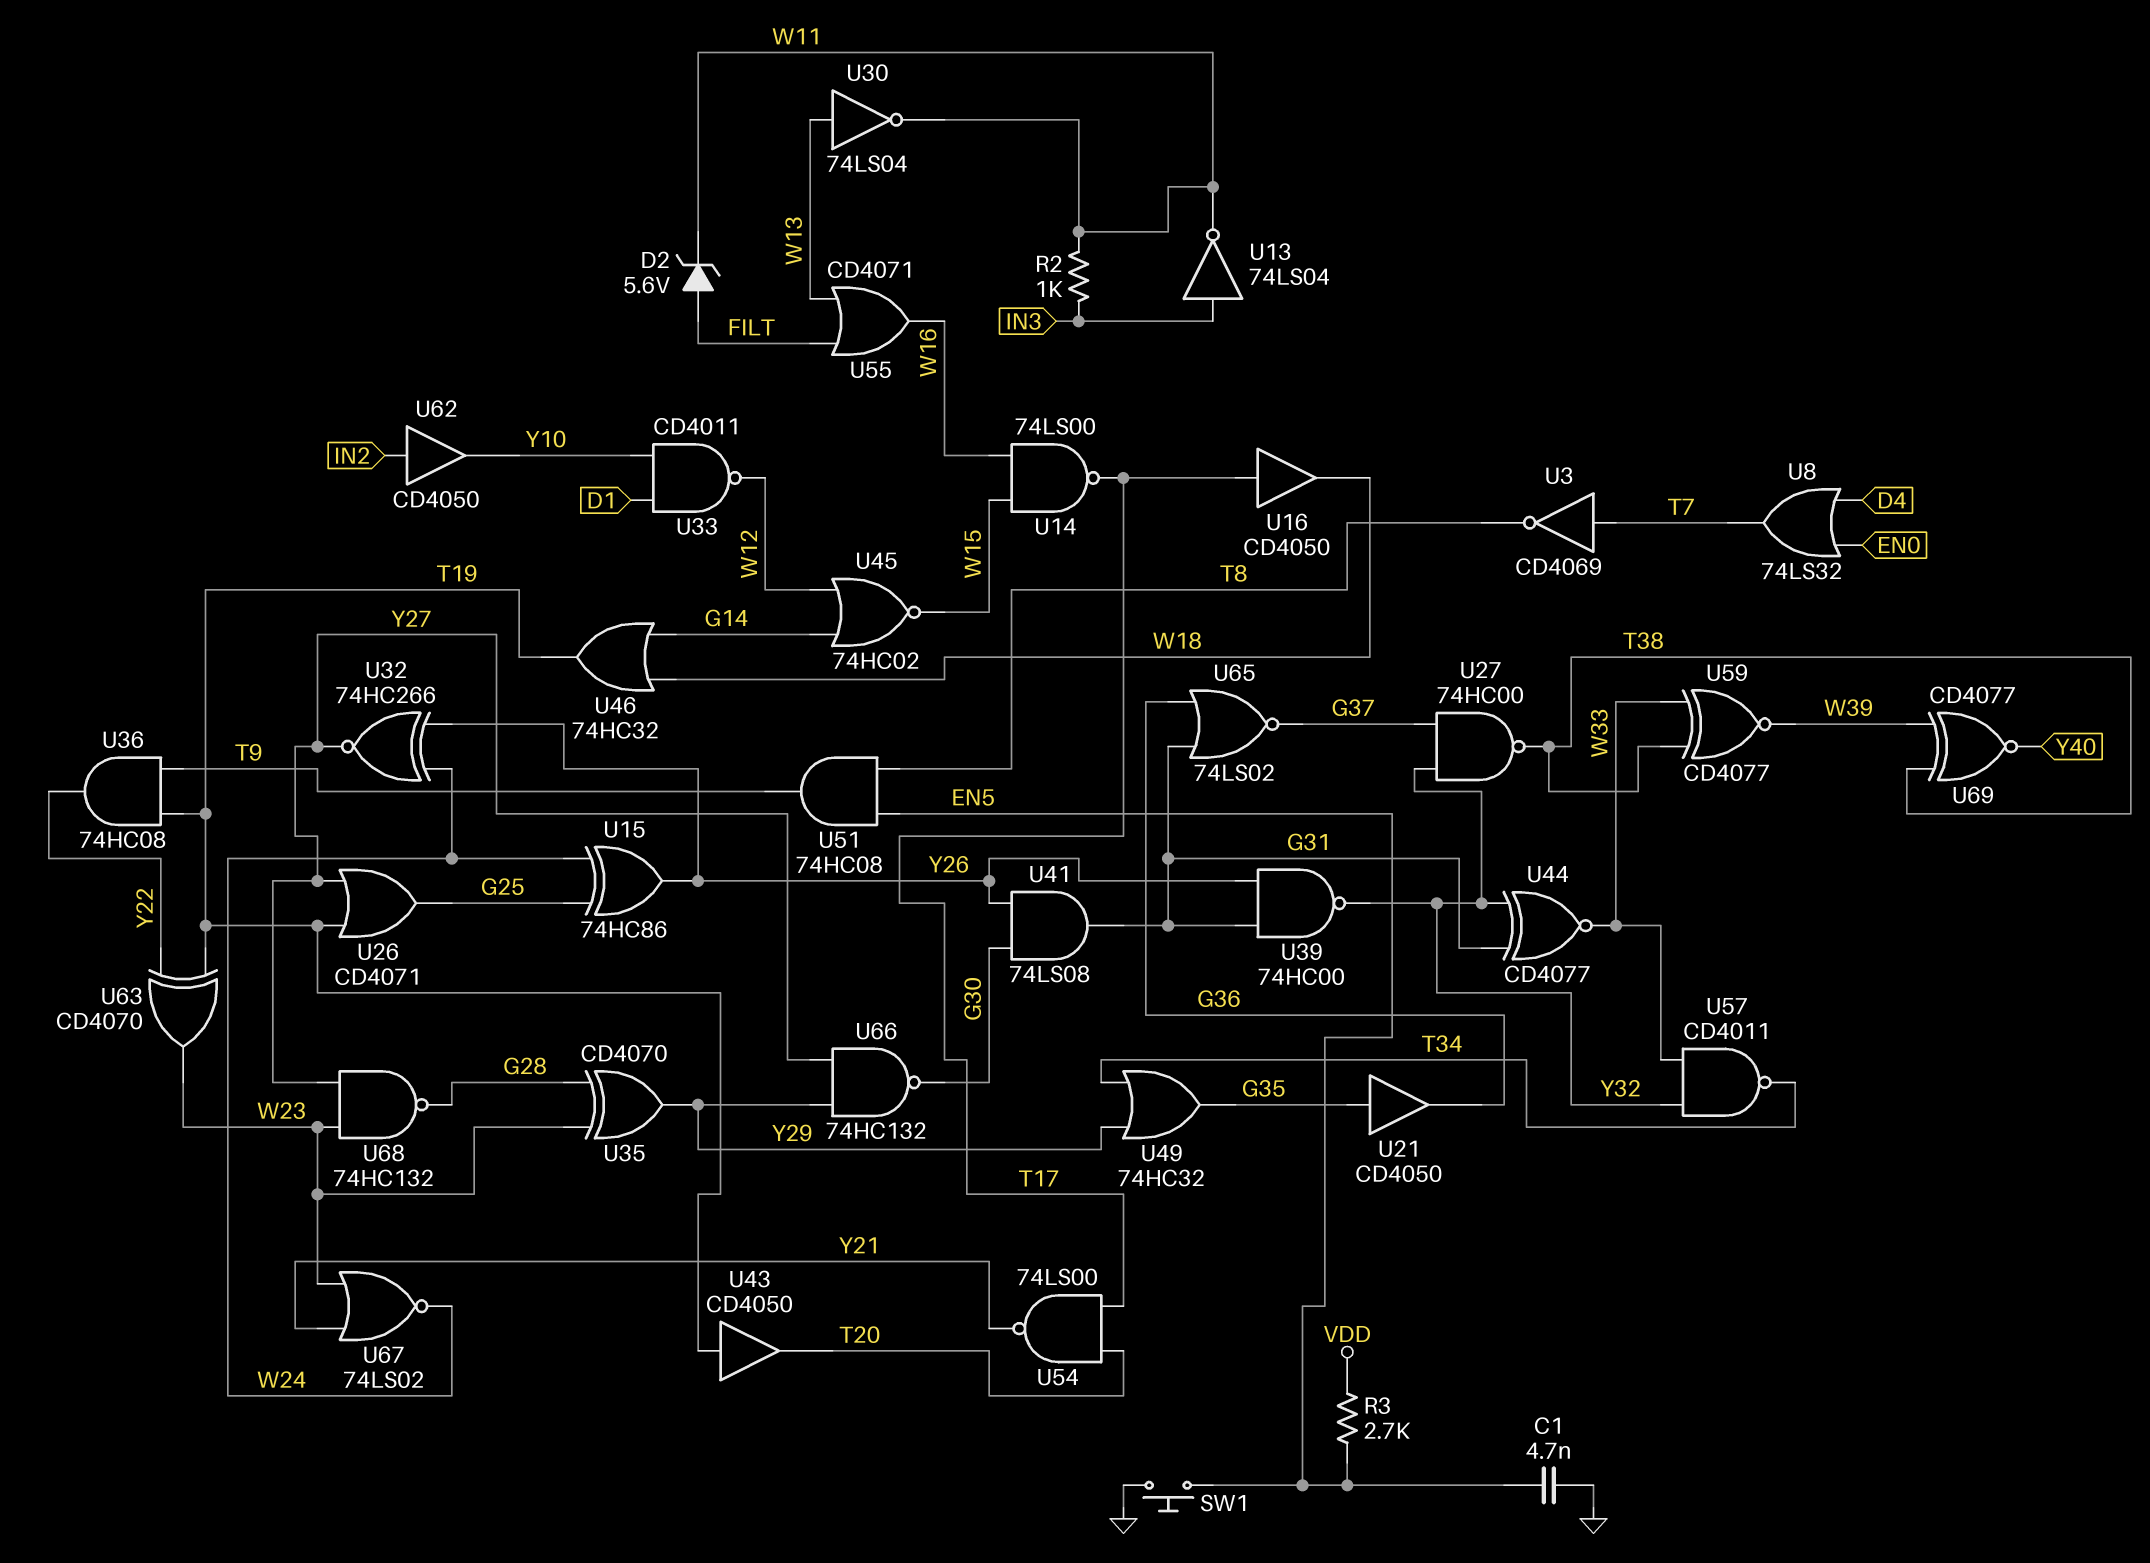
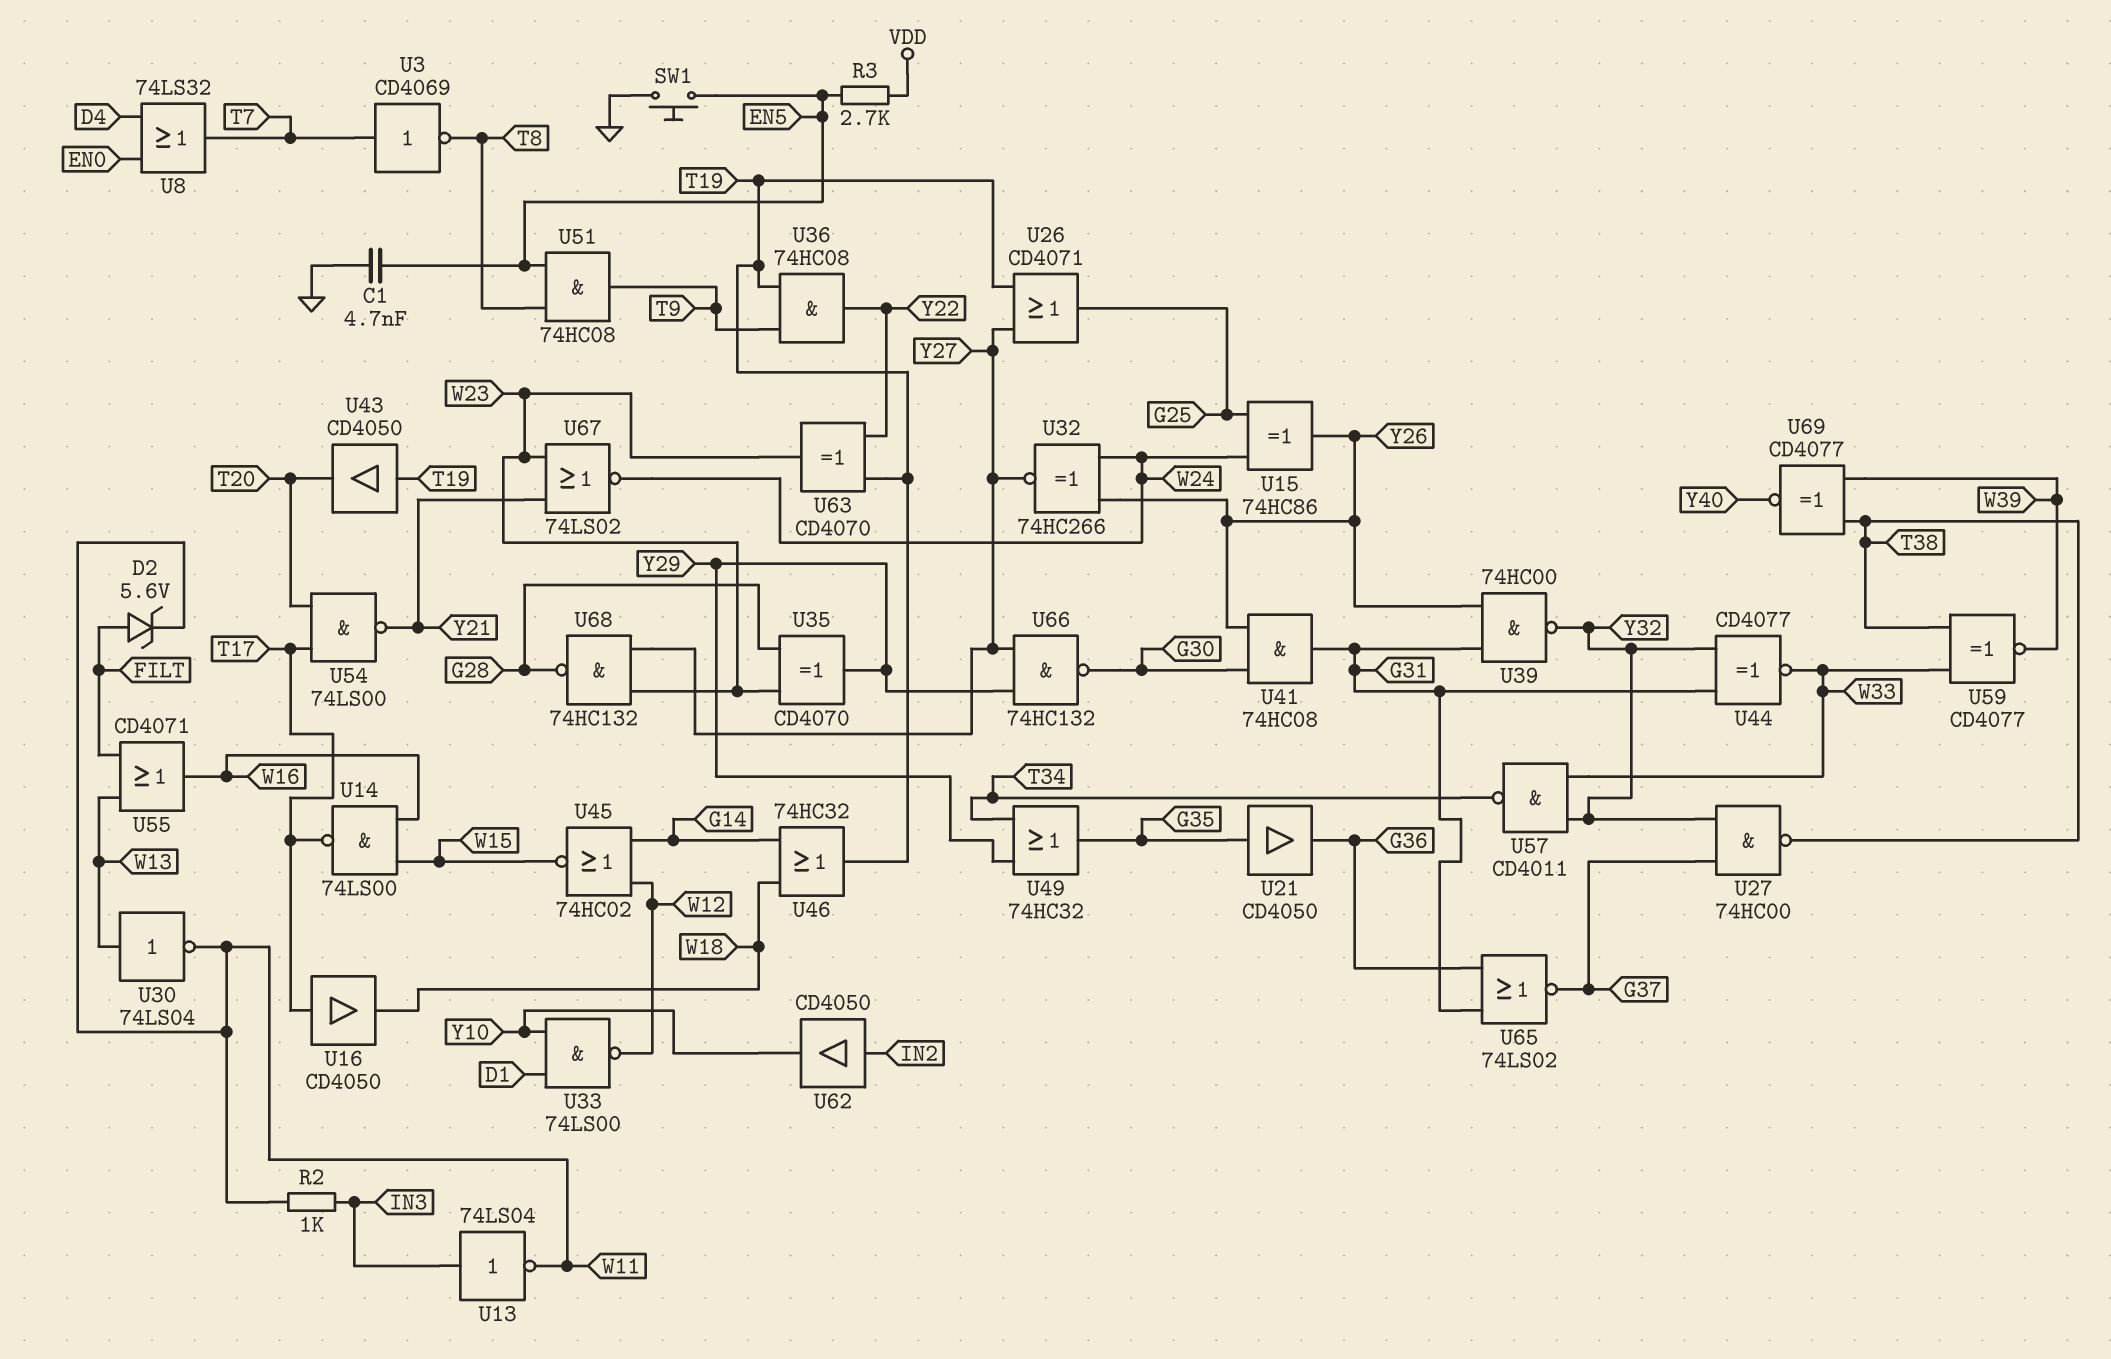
U33: NAND CD4011 (in D1, in Y10, out W12) -> NAND 74LS00 (in D1, in Y10, out W12)
U41: AND 74LS08 (in G30, in Y26, out G31) -> AND 74HC08 (in G30, in Y26, out G31)

